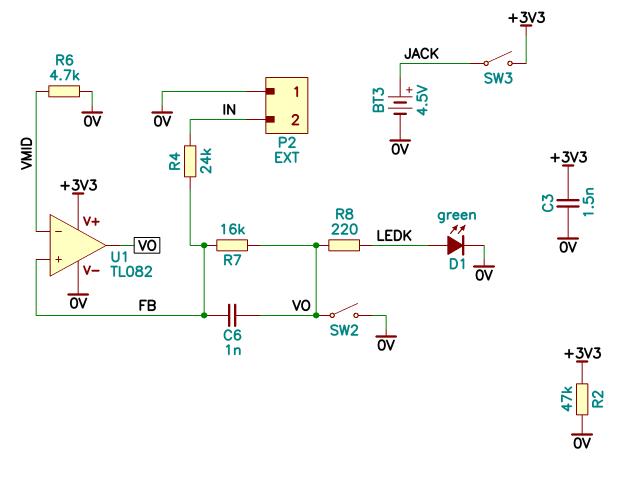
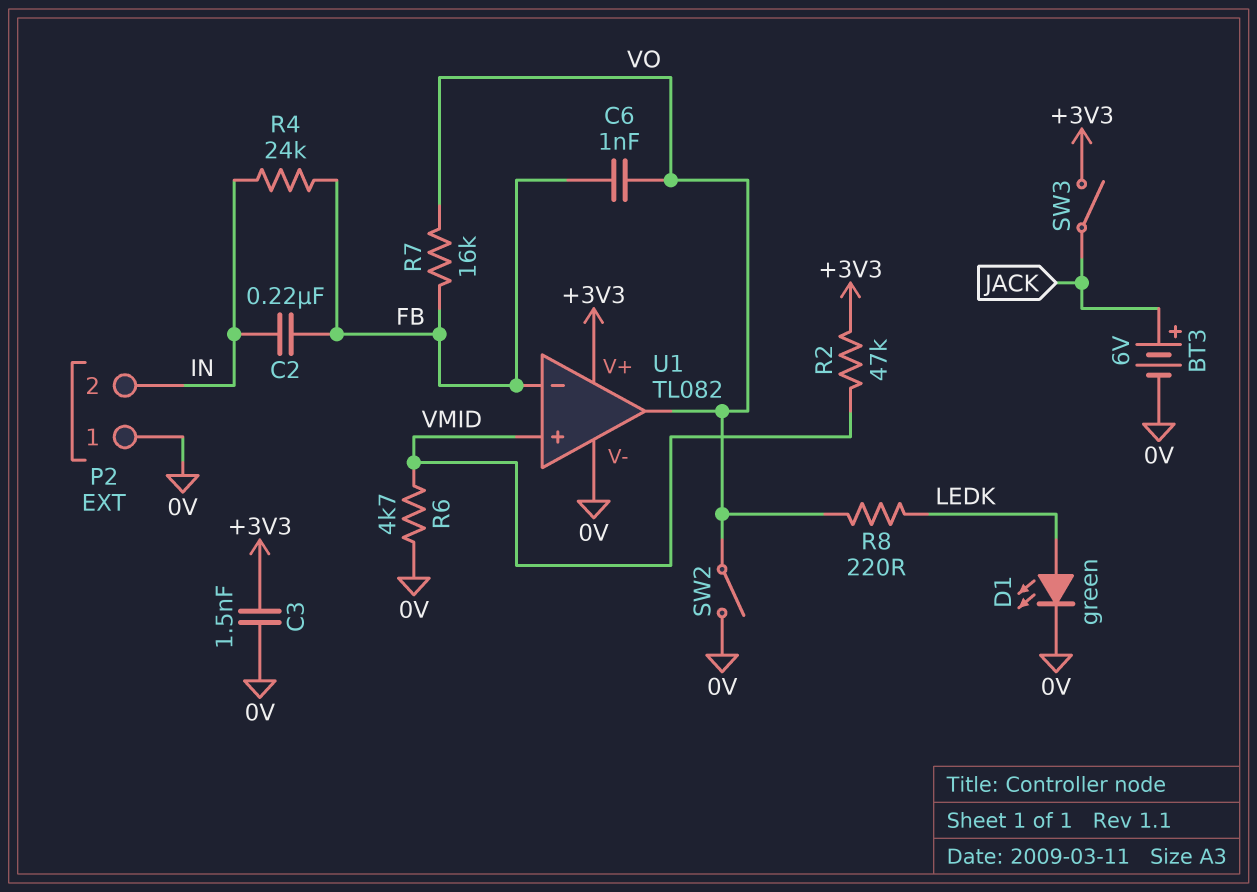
BT3: 4.5V (plus JACK, minus 0V) -> 6V (plus JACK, minus 0V)
C2: none -> 220nF (FB, IN)
R2: 47k (+3V3, 0V) -> 47k (+3V3, VMID)
U1 pin in+: FB -> VMID
U1 pin in-: VMID -> FB

